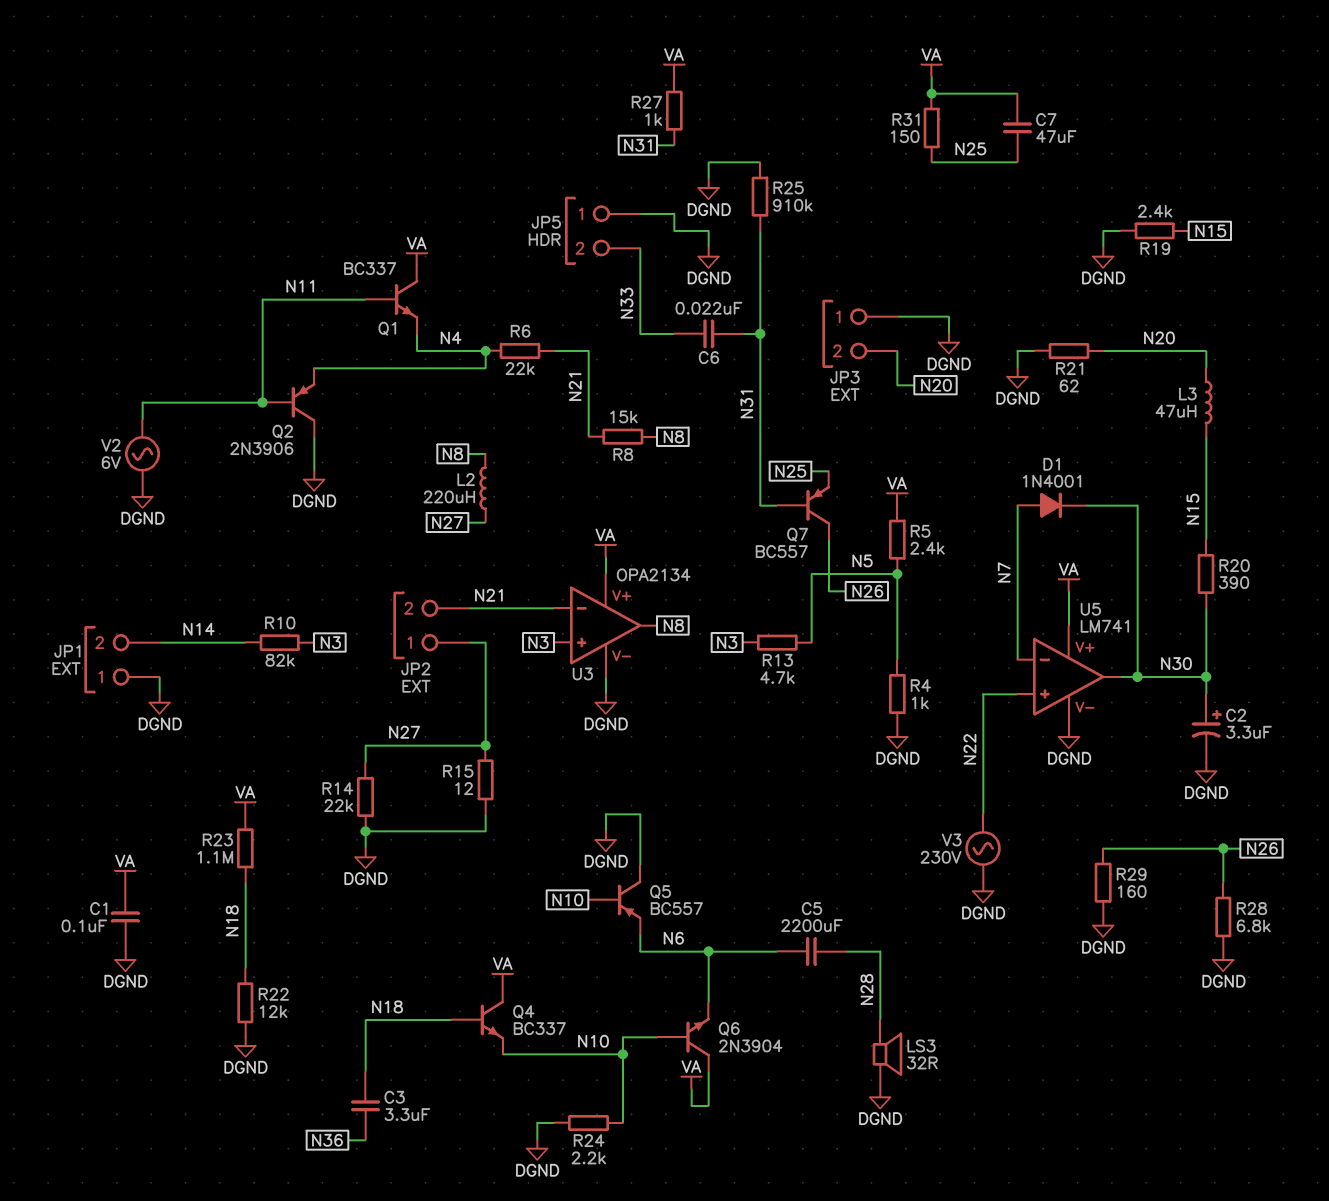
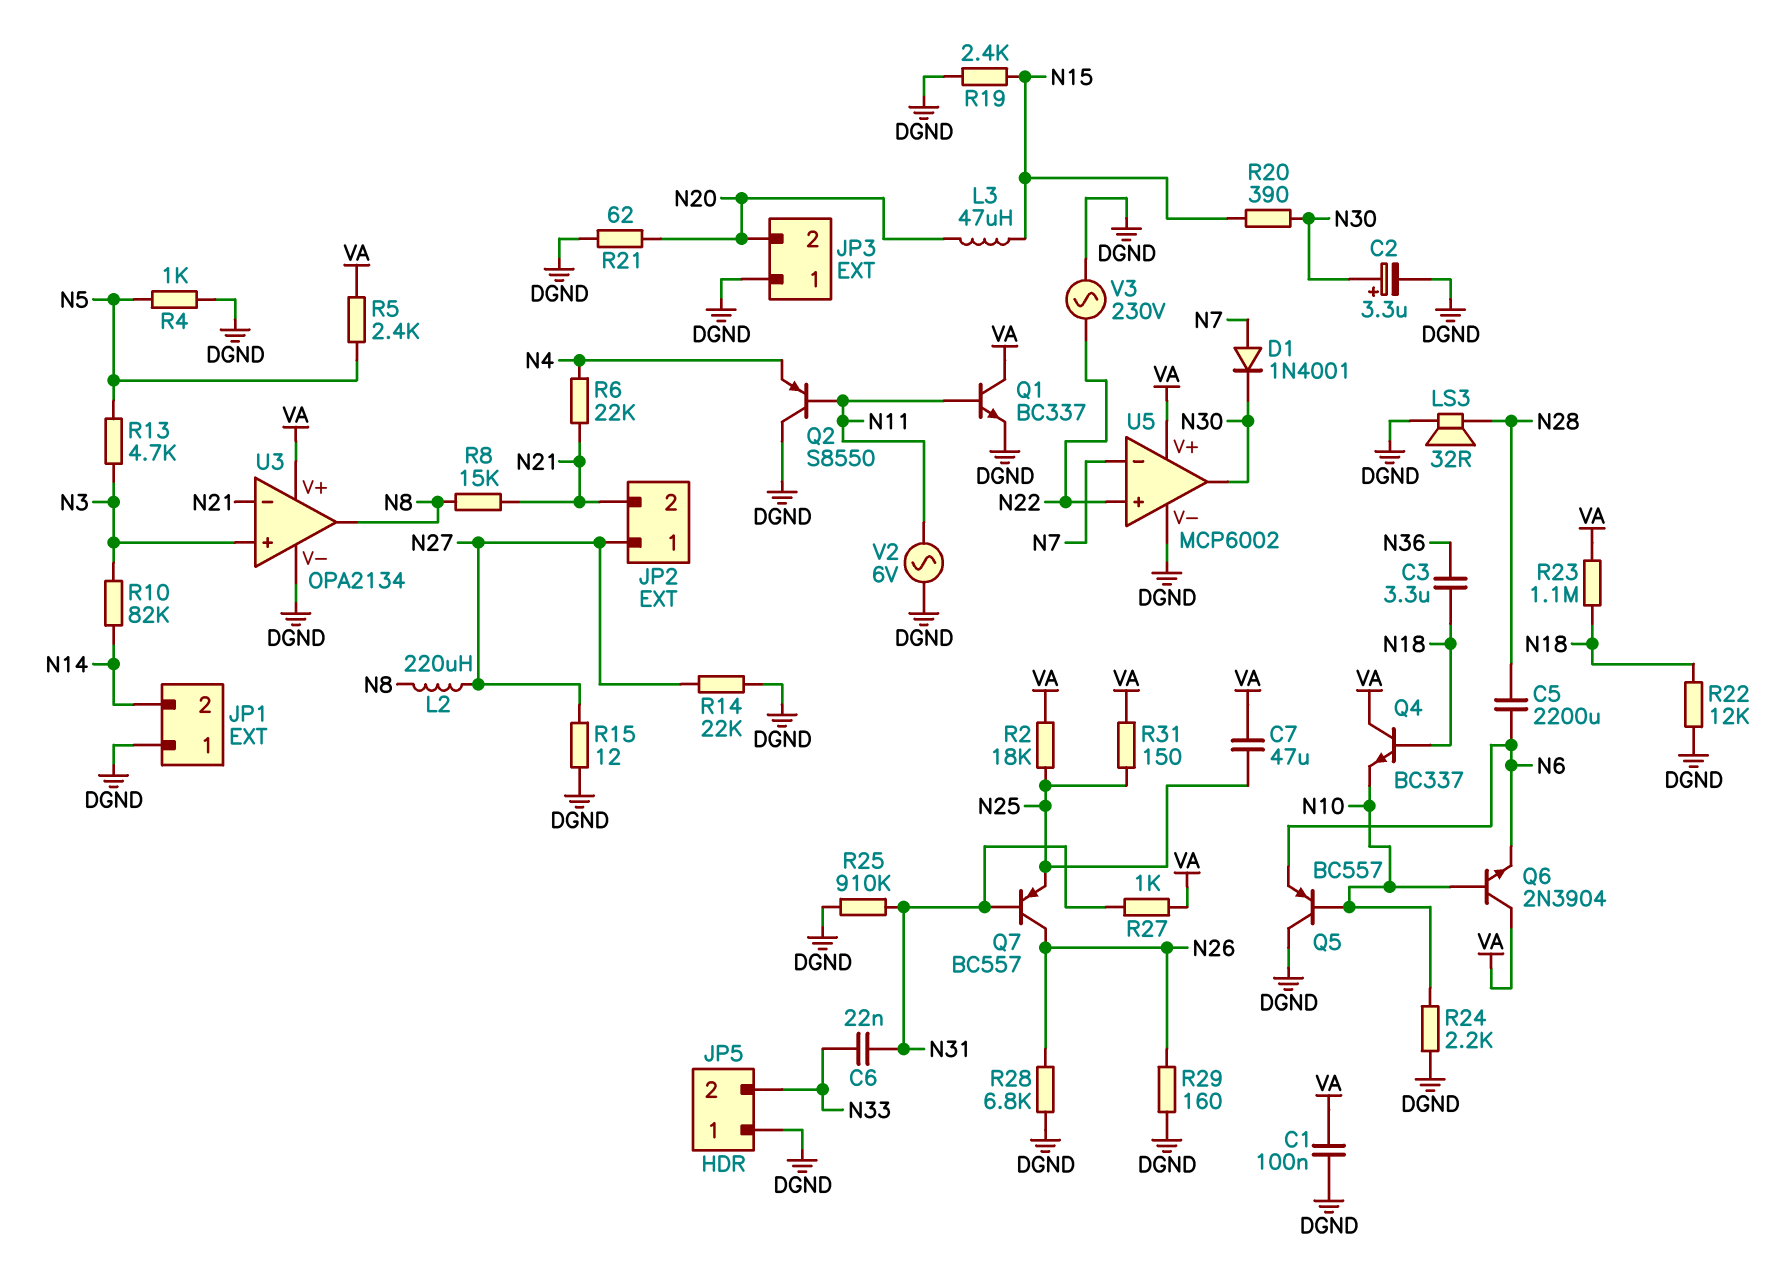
Q1: NPN BC337 (B N11, C VA, E N4) -> NPN BC337 (B N11, C VA, E DGND)
Q2: PNP 2N3906 (B N11, C DGND, E N4) -> PNP S8550 (B N11, C DGND, E N4)
R2: none -> 18k (N25, VA)
U5: LM741 -> MCP6002

